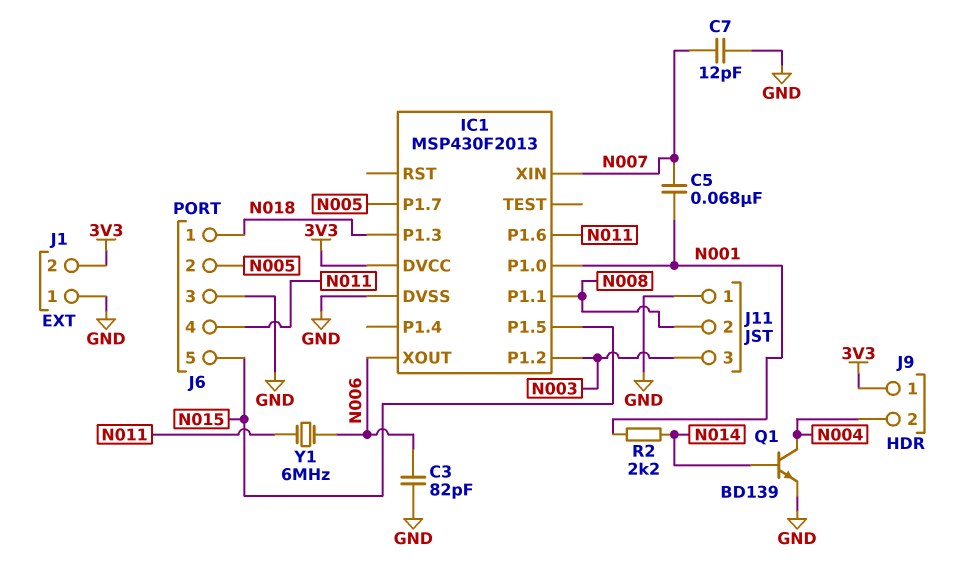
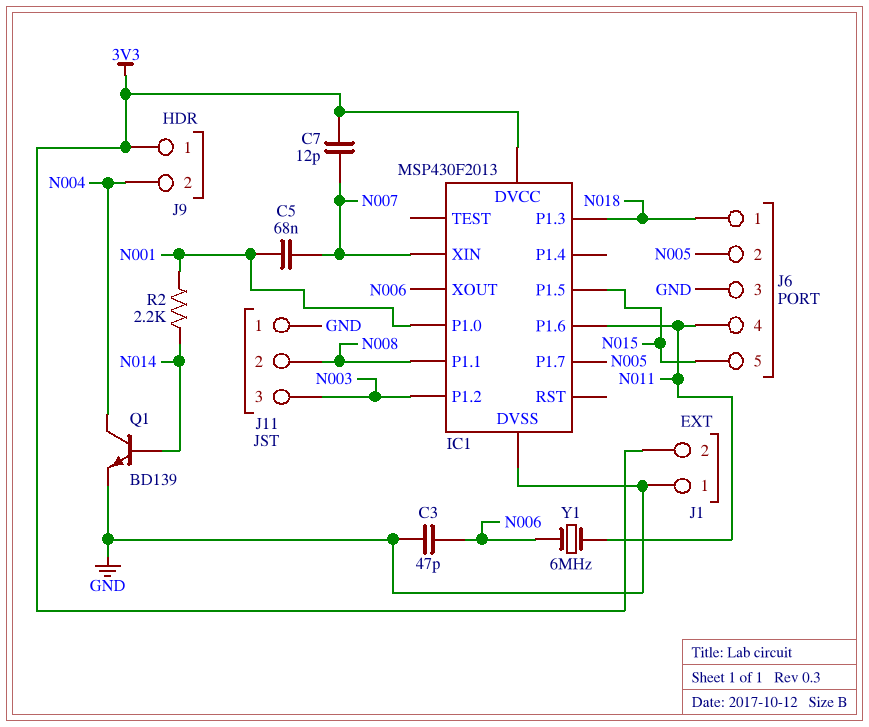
C3: 82pF (GND, N006) -> 47pF (GND, N006)
C7: 12pF (GND, N007) -> 12pF (3V3, N007)

